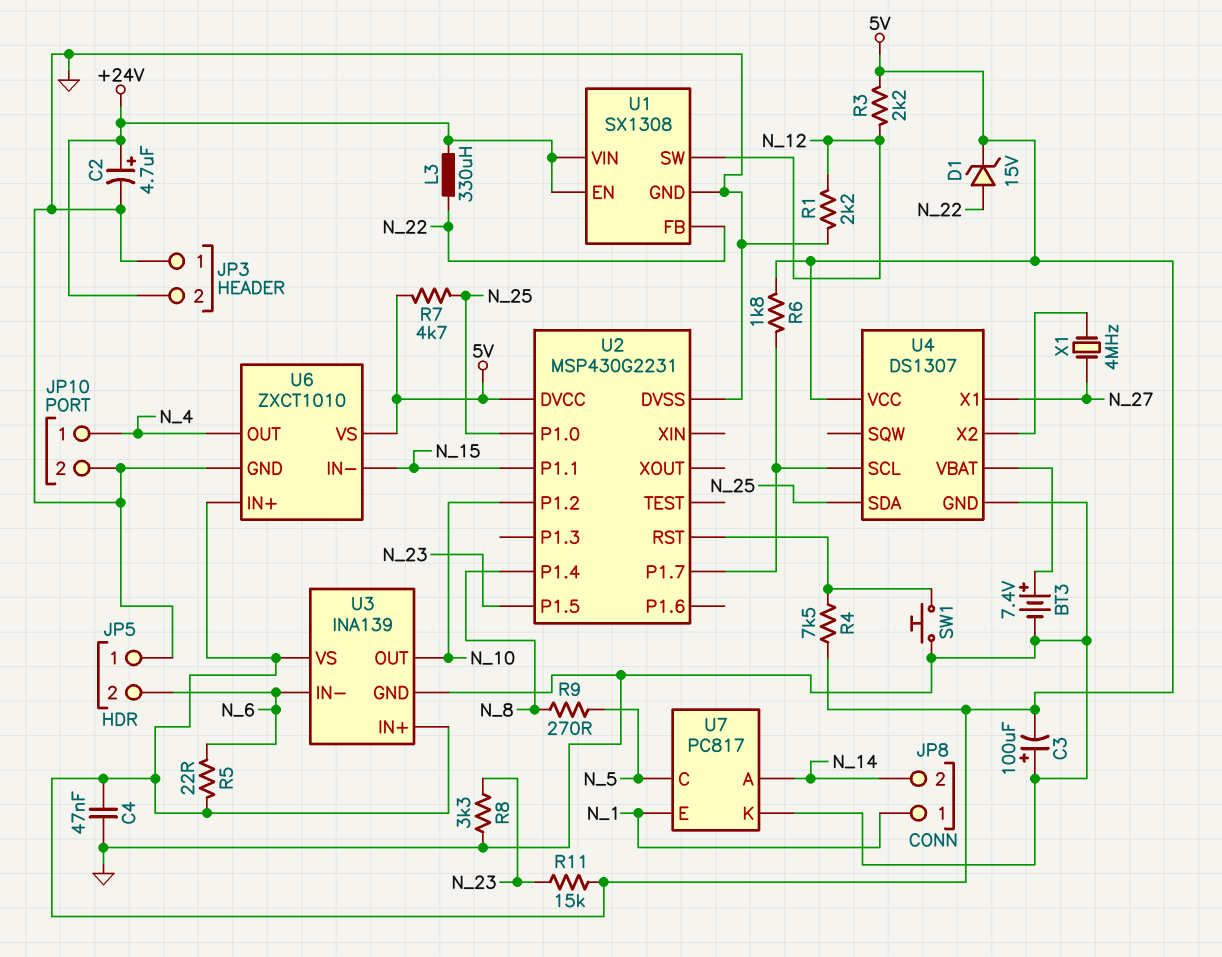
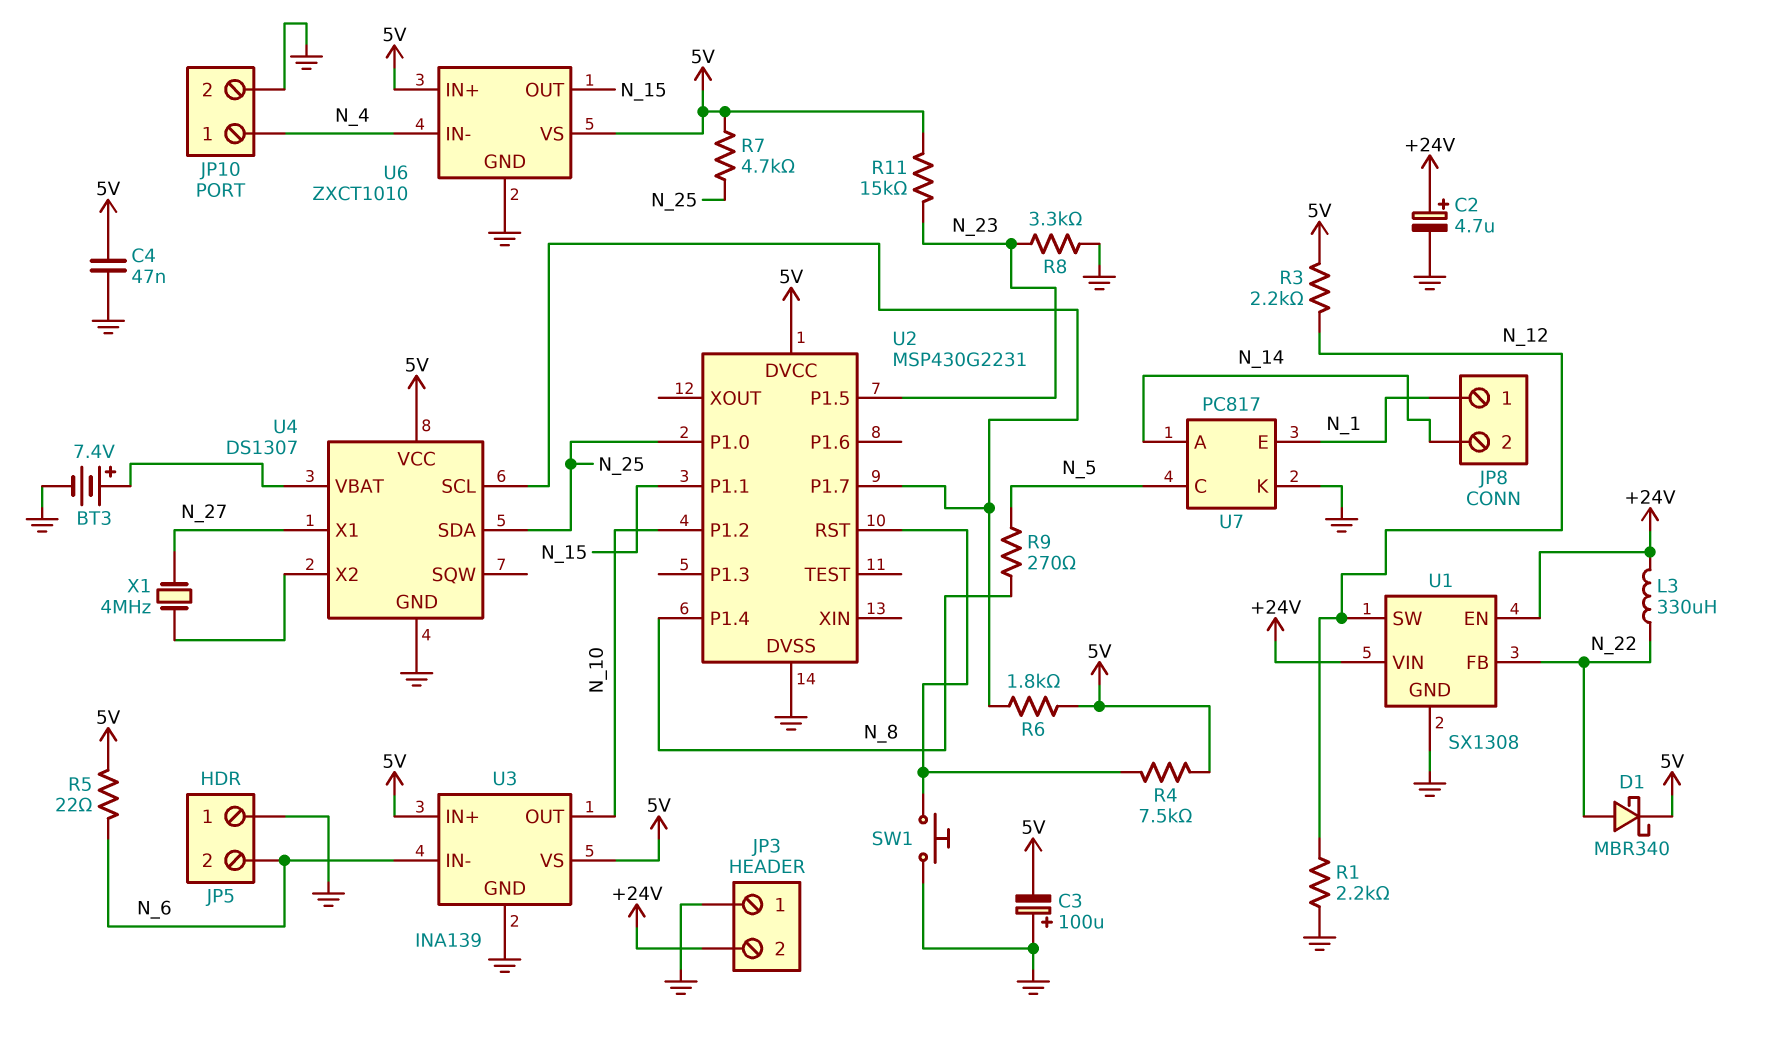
D1: zener 15V (A N_22, K 5V) -> schottky MBR340 (A N_22, K 5V)
U6 pin IN-: N_15 -> N_4
U6 pin OUT: N_4 -> N_15

